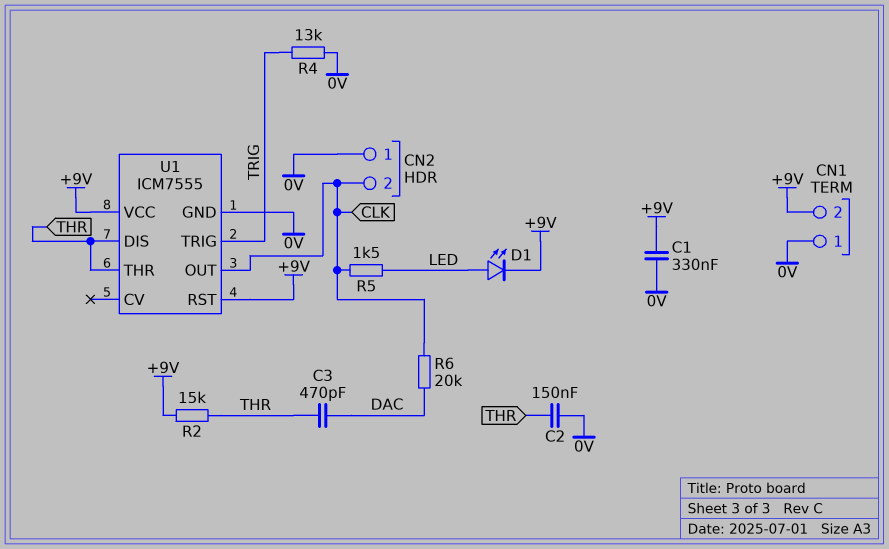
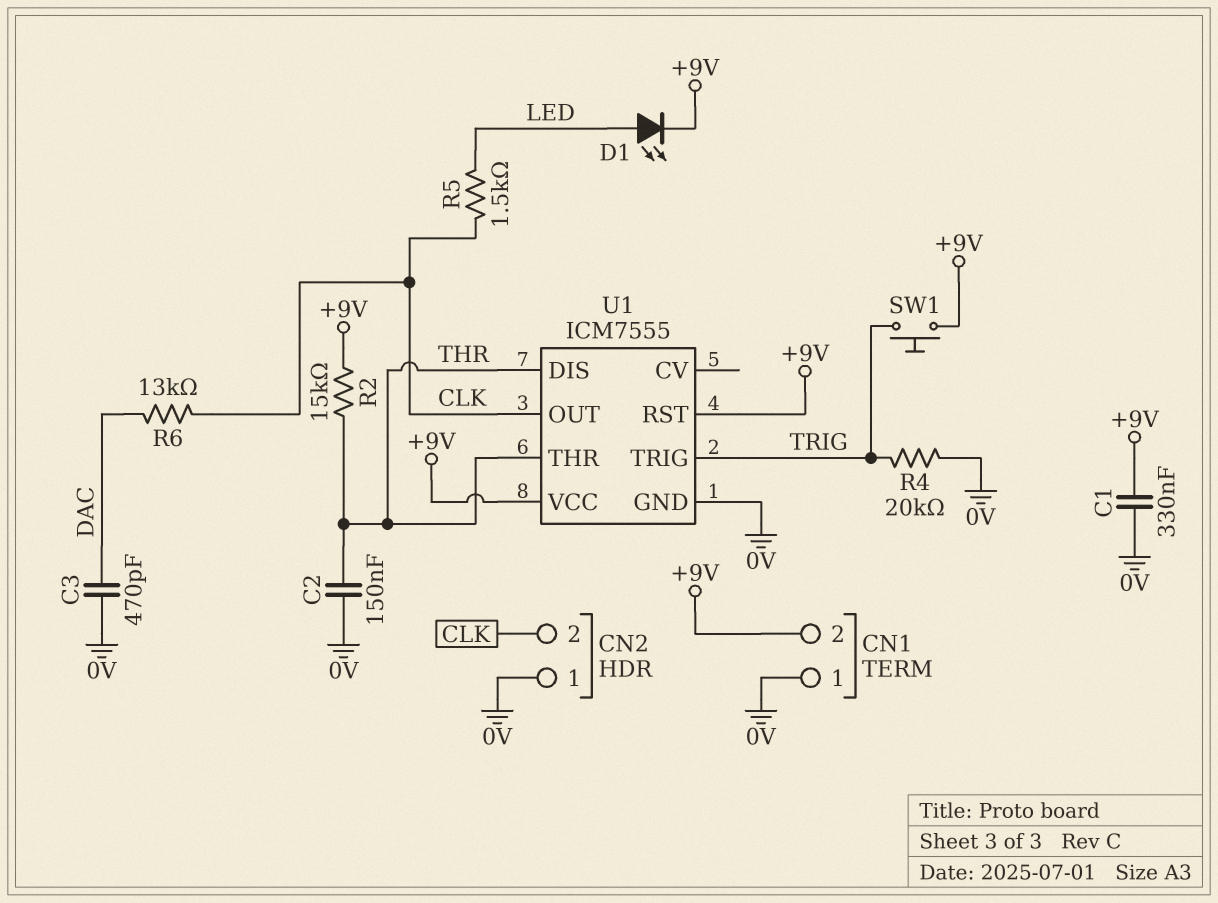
C3: 470pF (DAC, THR) -> 470pF (0V, DAC)
R4: 13k (0V, TRIG) -> 20k (0V, TRIG)
R6: 20k (CLK, DAC) -> 13k (CLK, DAC)
SW1: none -> button (+9V, TRIG)

